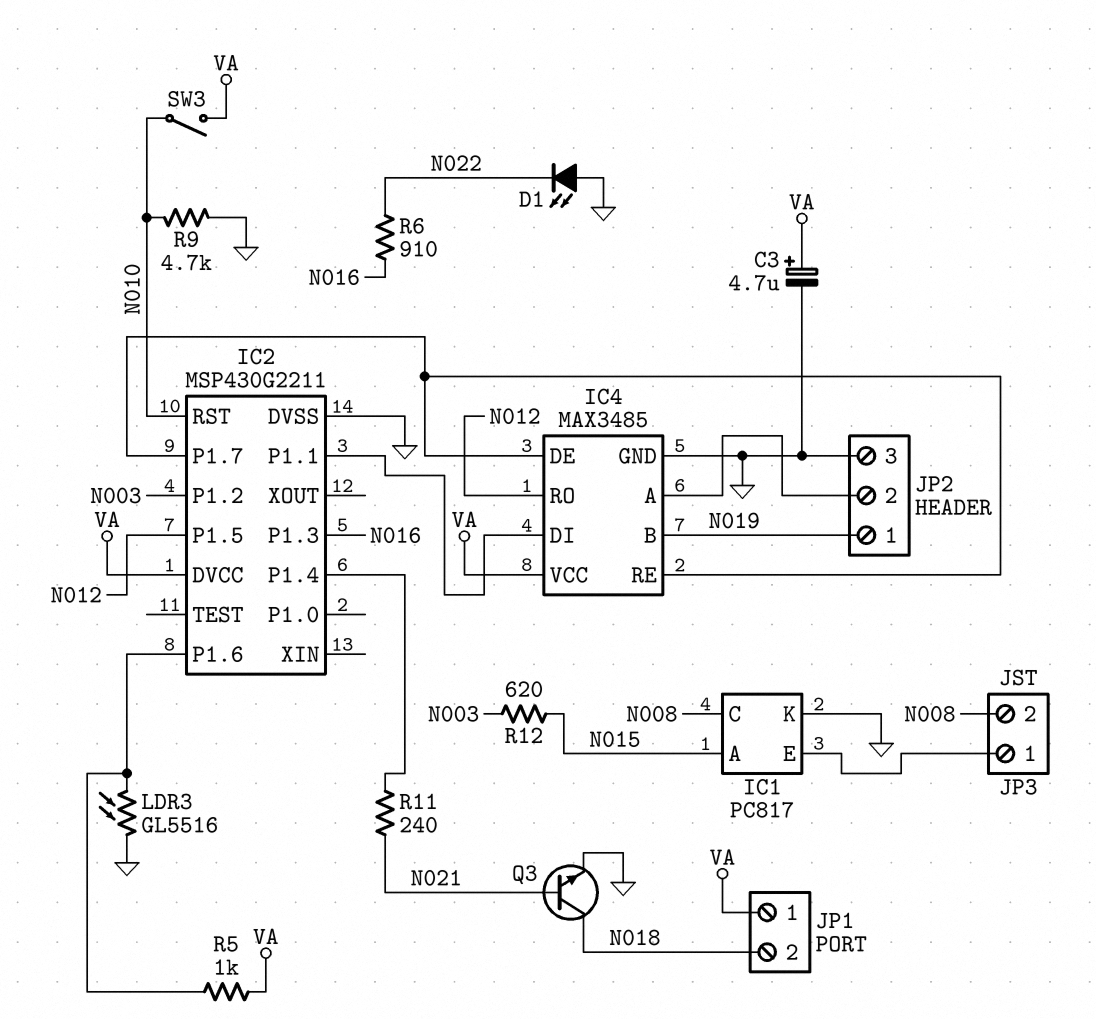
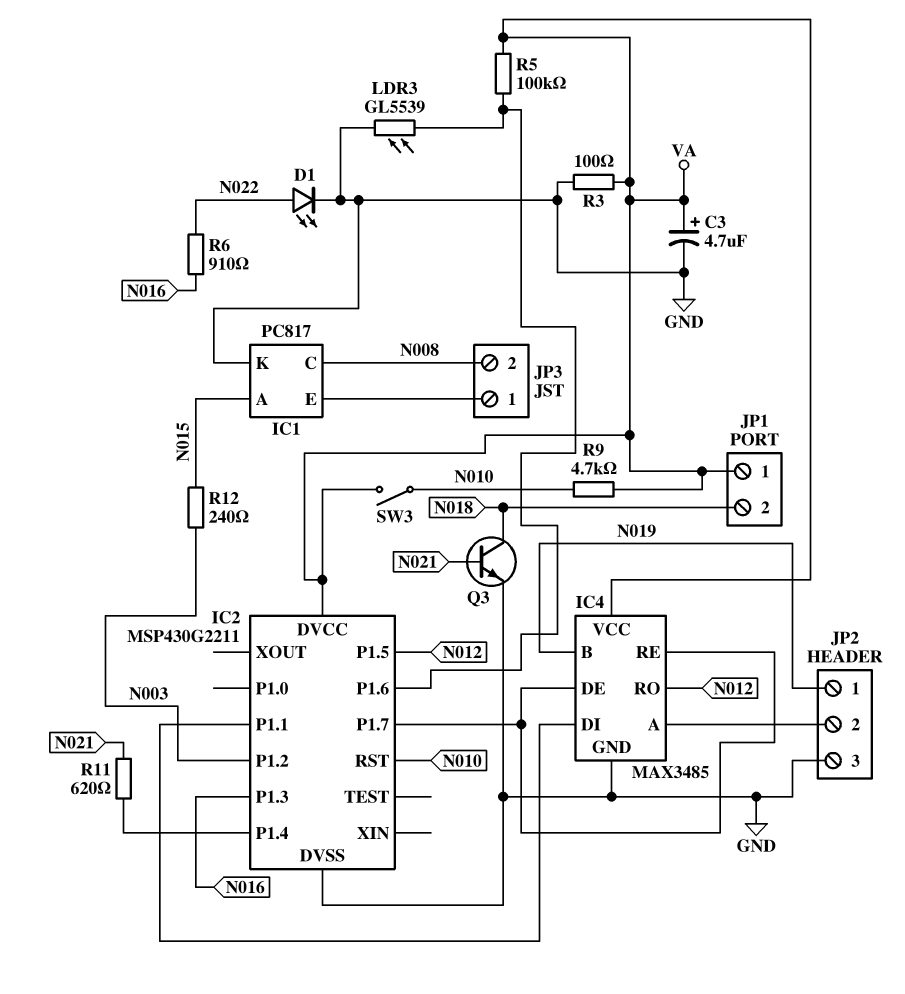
D1: LED (A GND, K N022) -> LED (A N022, K GND)
LDR3: GL5516 (GND, IC2/P1.6) -> GL5539 (GND, IC2/P1.6)
R3: none -> 100 (GND, VA)
R5: 1k (IC2/P1.6, VA) -> 100k (IC2/P1.6, VA)
R9: 4.7k (GND, N010) -> 4.7k (N010, VA)
R11: 240 (IC2/P1.4, N021) -> 620 (IC2/P1.4, N021)
R12: 620 (N003, N015) -> 240 (N003, N015)

